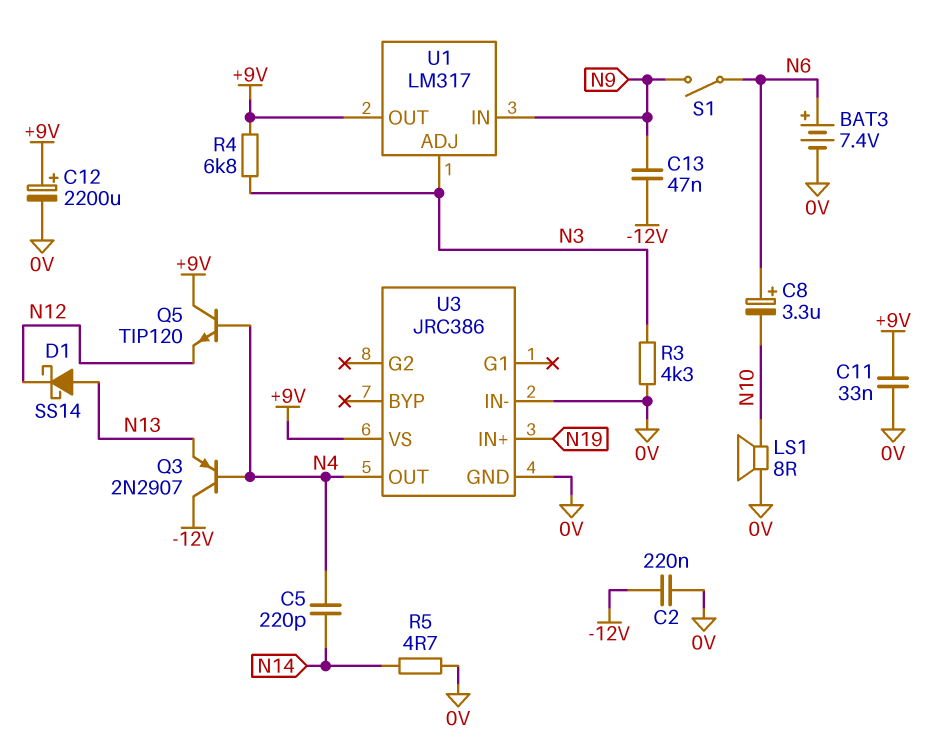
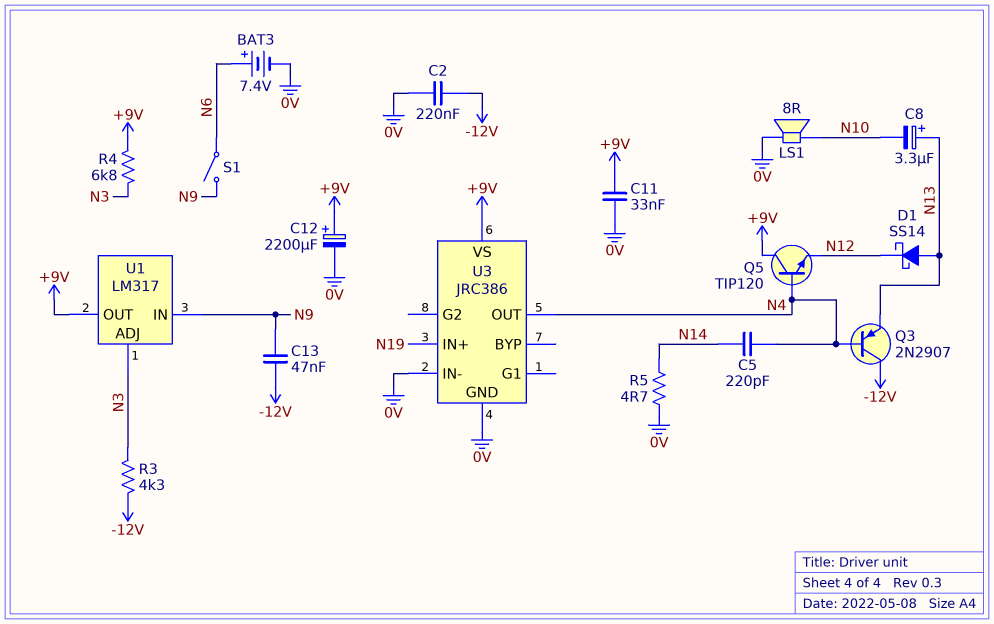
C8: 3.3uF (plus N6, minus N10) -> 3.3uF (plus N13, minus N10)
R3: 4.3k (0V, N3) -> 4.3k (-12V, N3)

